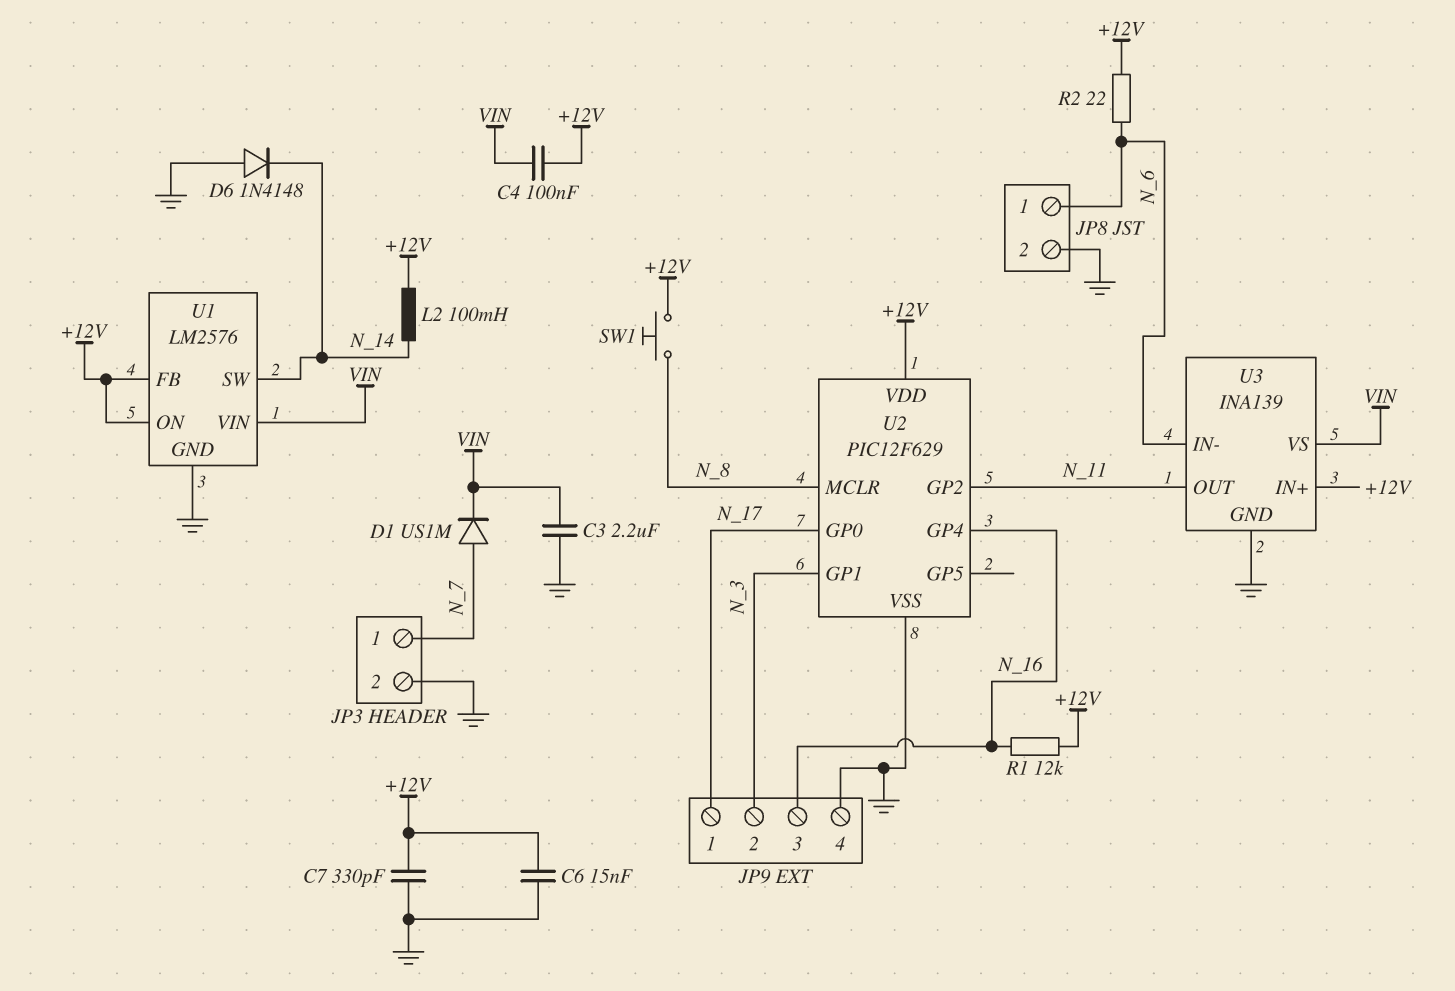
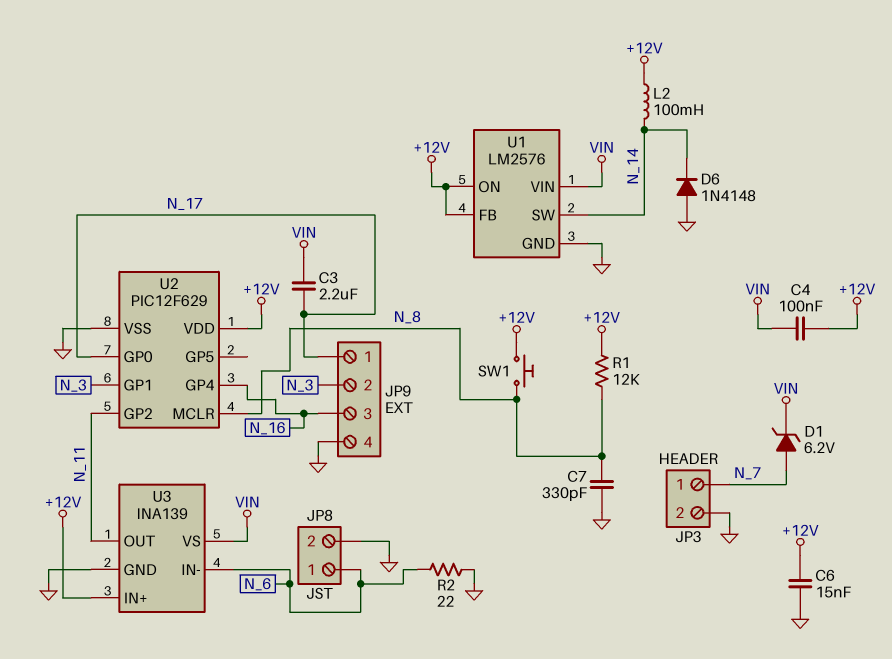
C3: 2.2uF (GND, VIN) -> 2.2uF (N_17, VIN)
C7: 330pF (+12V, GND) -> 330pF (GND, N_8)
D1: diode US1M (A N_7, K VIN) -> zener 6.2V (A N_7, K VIN)
R1: 12k (+12V, N_16) -> 12k (+12V, N_8)
R2: 22 (+12V, N_6) -> 22 (GND, N_6)

